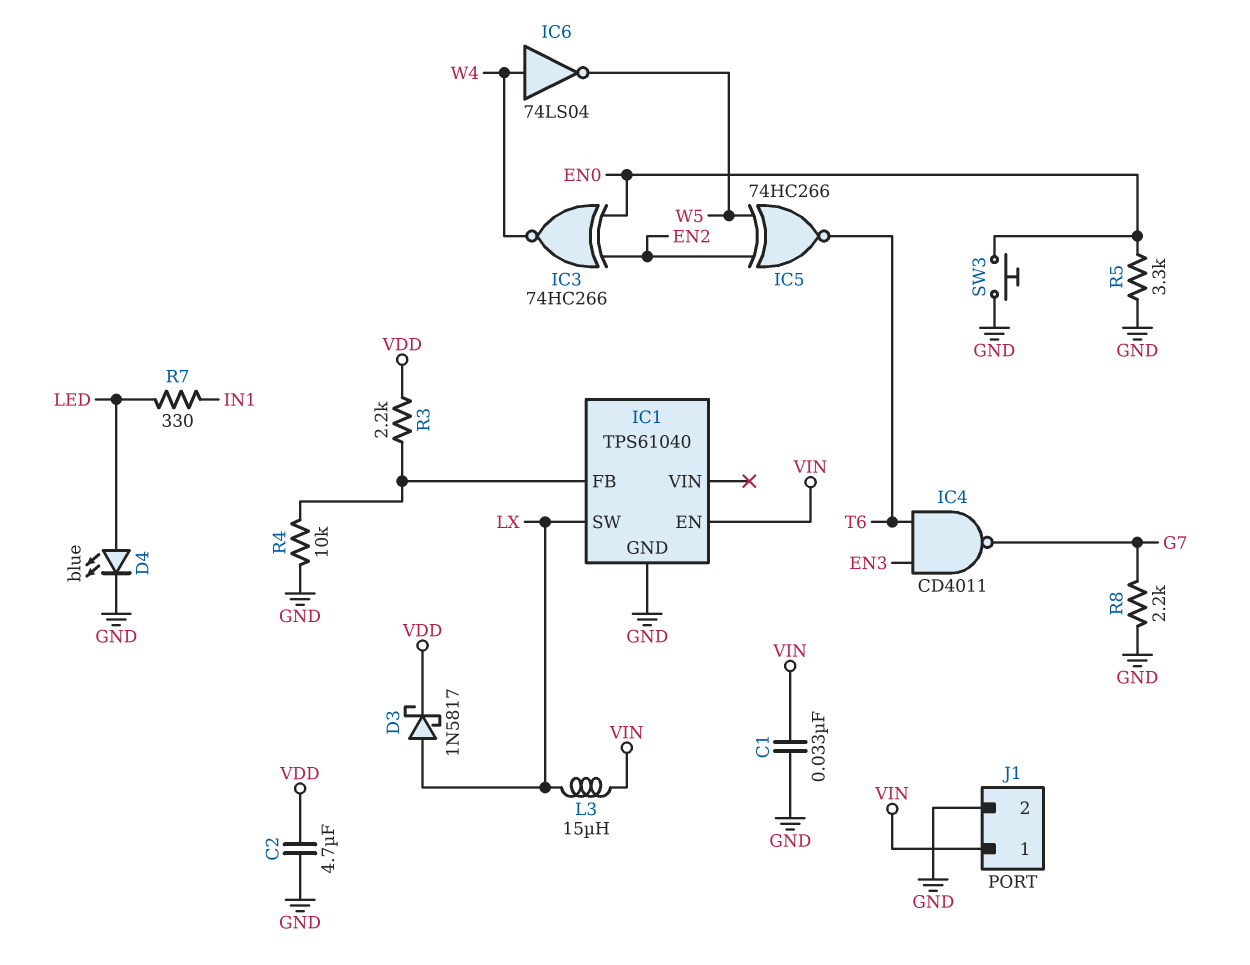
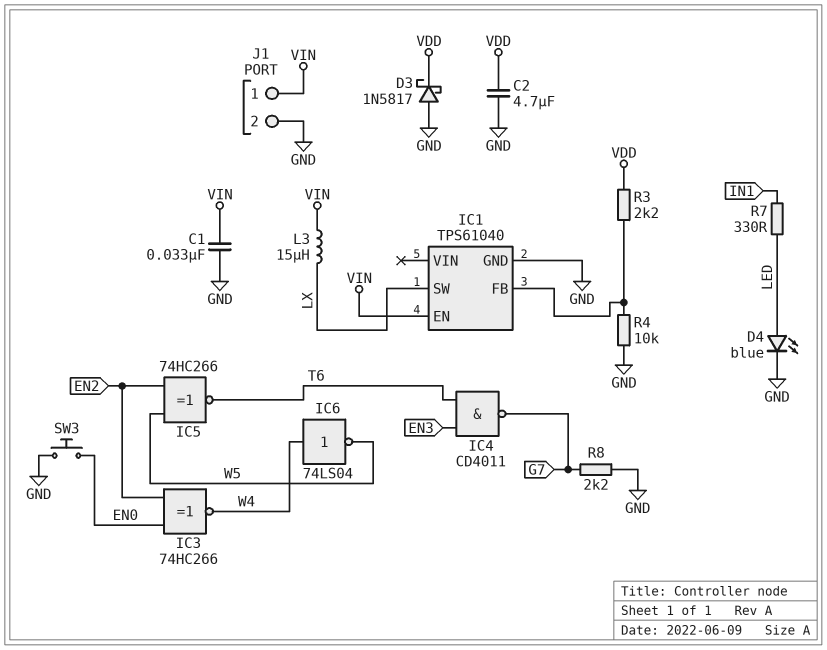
D3: schottky 1N5817 (A LX, K VDD) -> schottky 1N5817 (A GND, K VDD)
R5: 3.3k (EN0, GND) -> none

